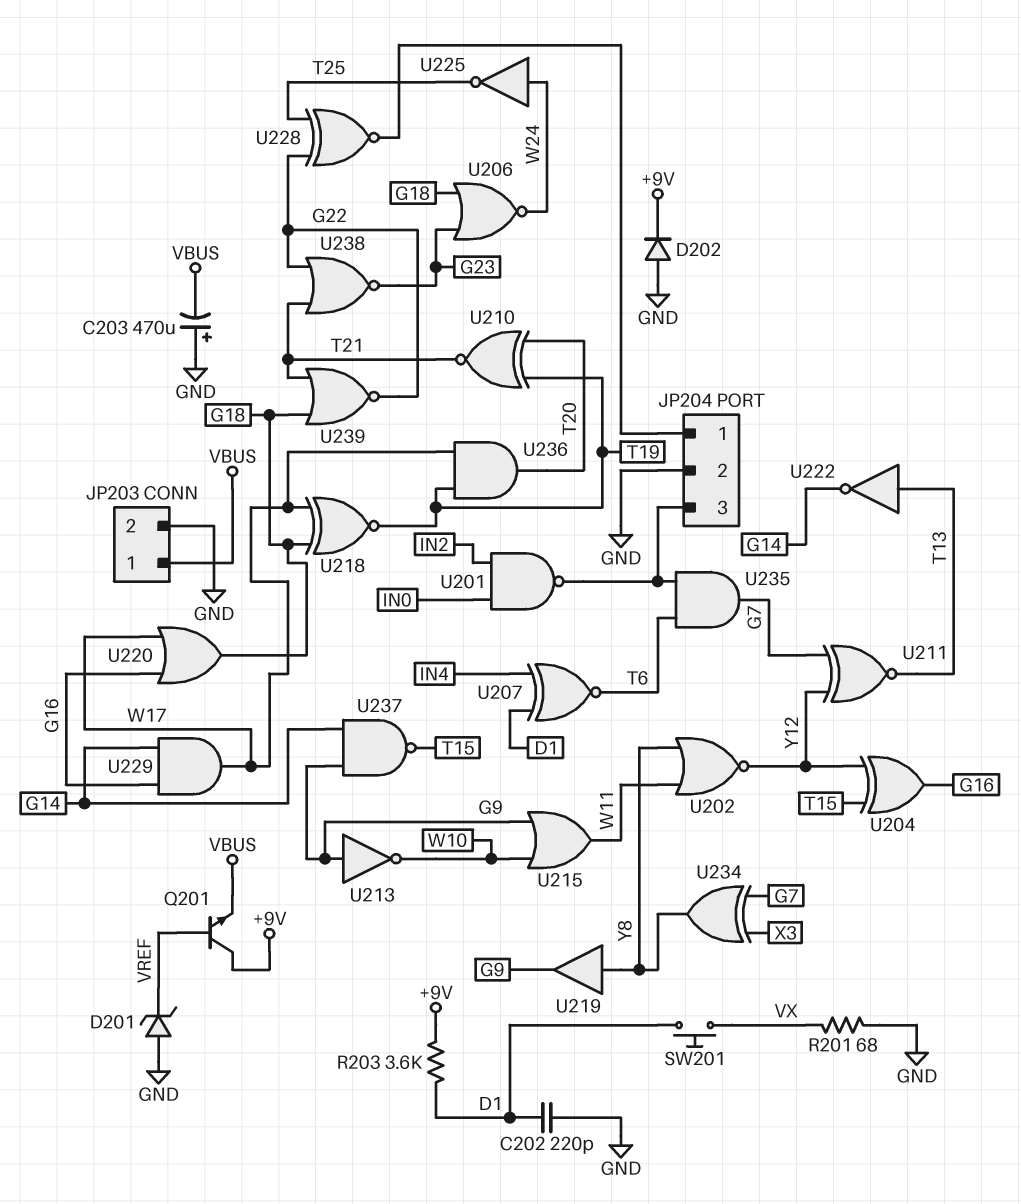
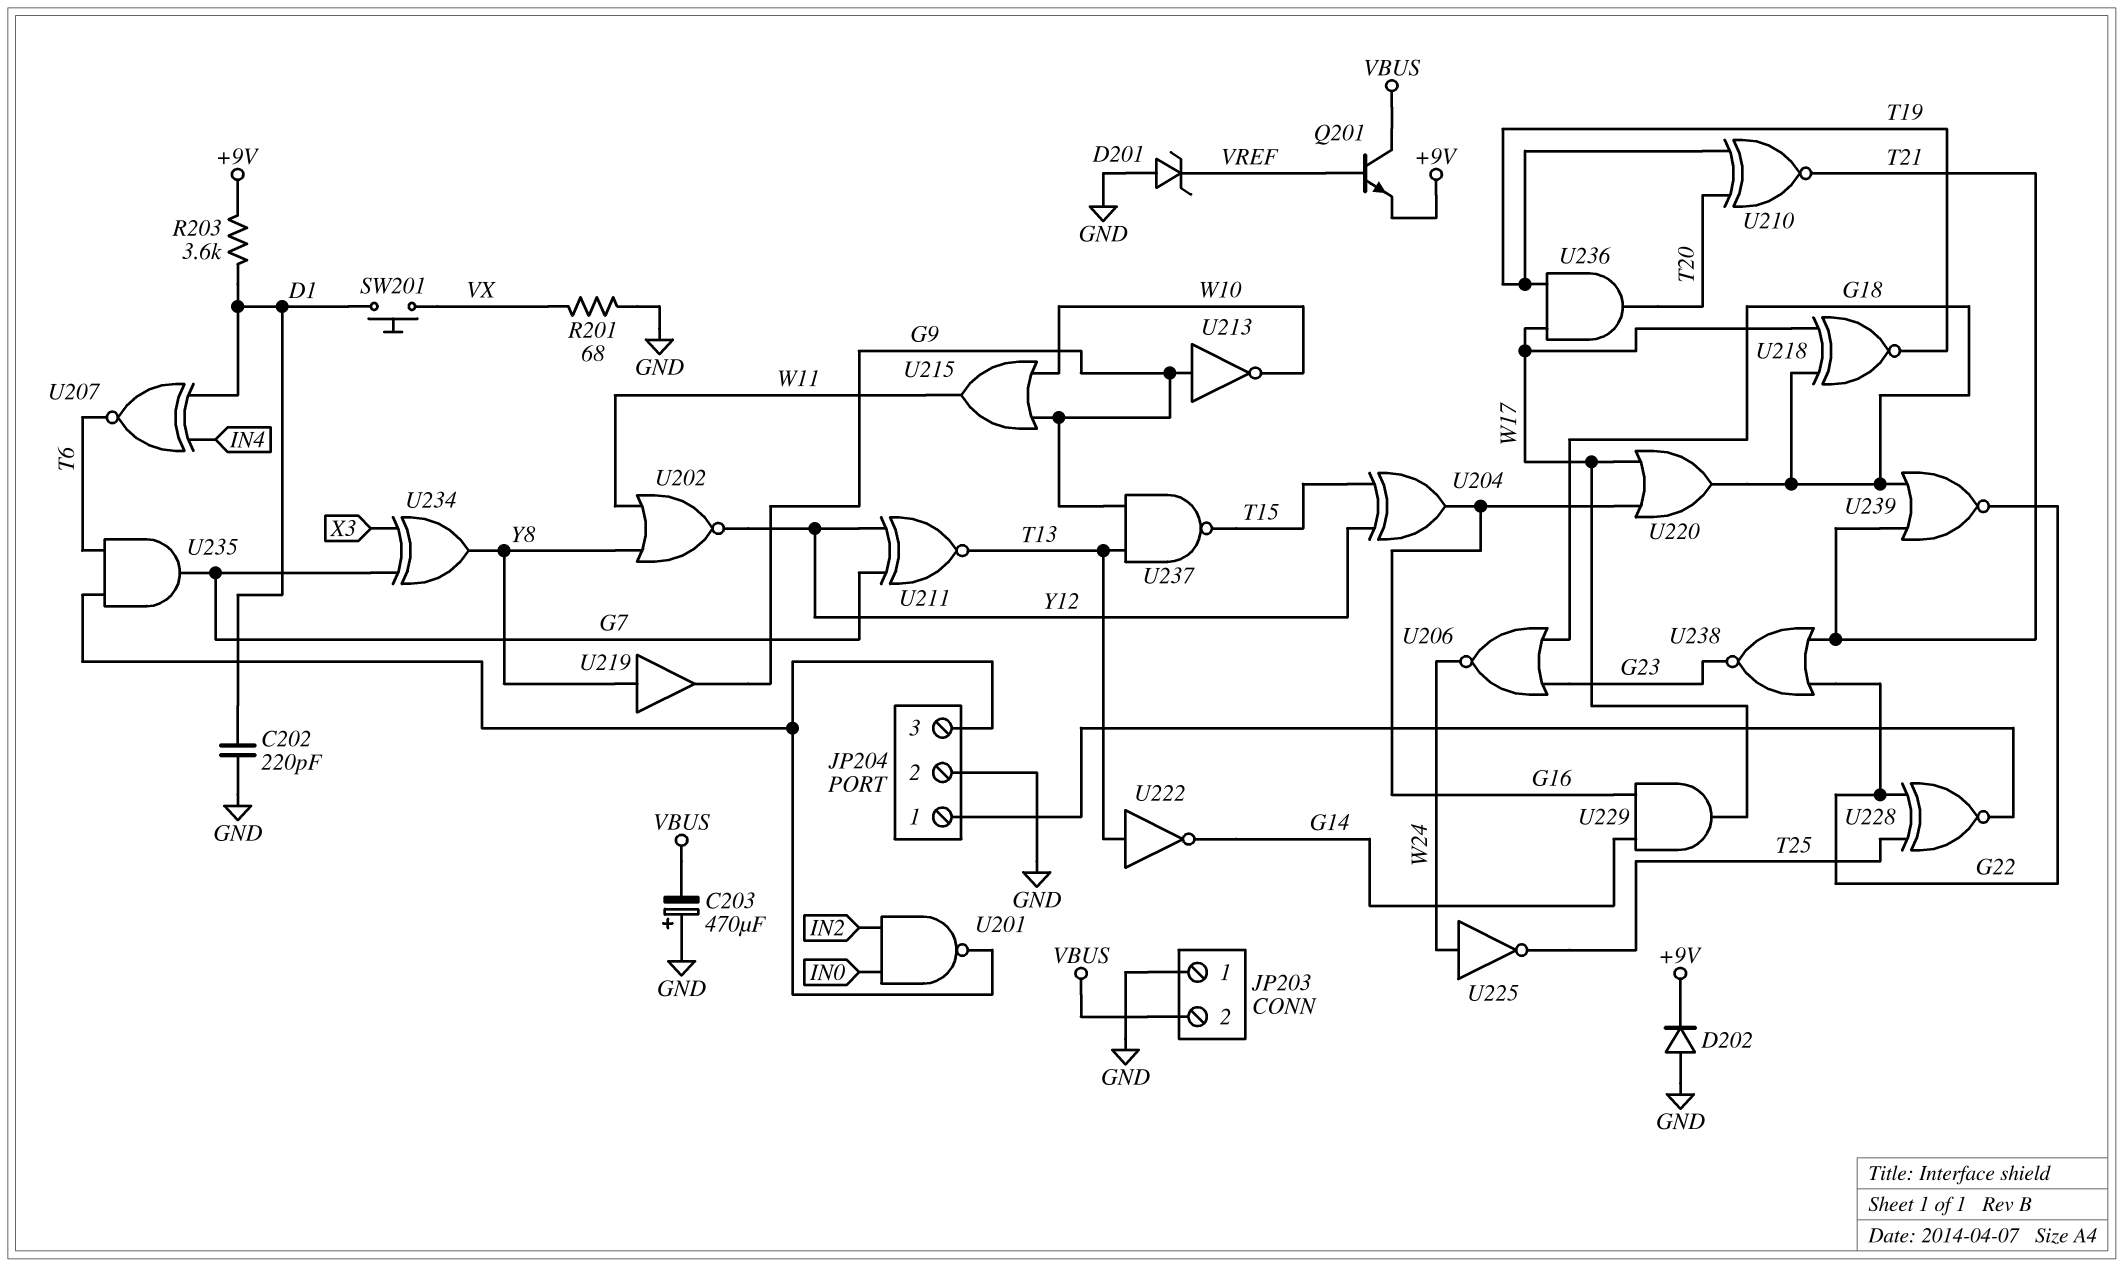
JP203 pin 1: VBUS -> GND
JP203 pin 2: GND -> VBUS
Q201: NPN (B VREF, C +9V, E VBUS) -> NPN (B VREF, C VBUS, E +9V)
U237: NAND (in G9, in G14, out T15) -> NAND (in G9, in T13, out T15)

